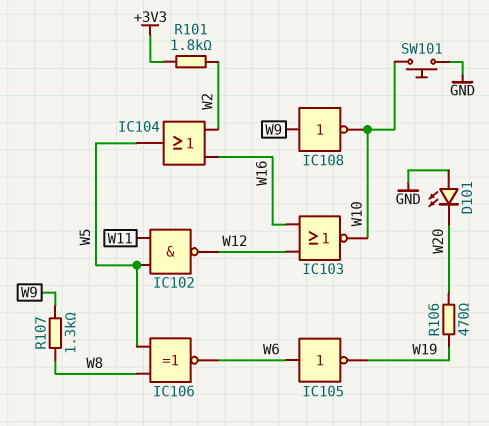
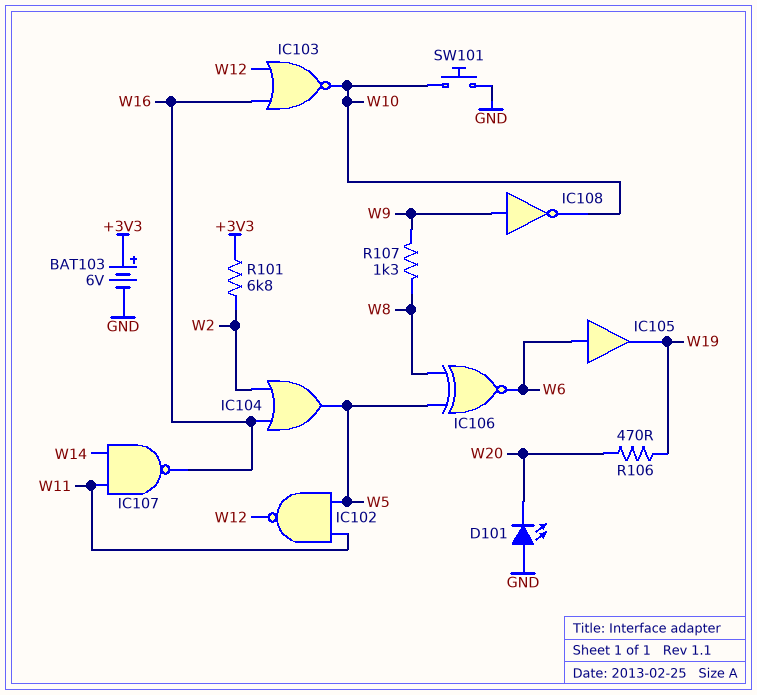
BAT103: none -> 6V (plus +3V3, minus GND)
IC105: NOT (in W6, out W19) -> buffer (in W6, out W19)
IC107: none -> NAND (in W11, in W14, out W16)
R101: 1.8k (+3V3, W2) -> 6.8k (+3V3, W2)

